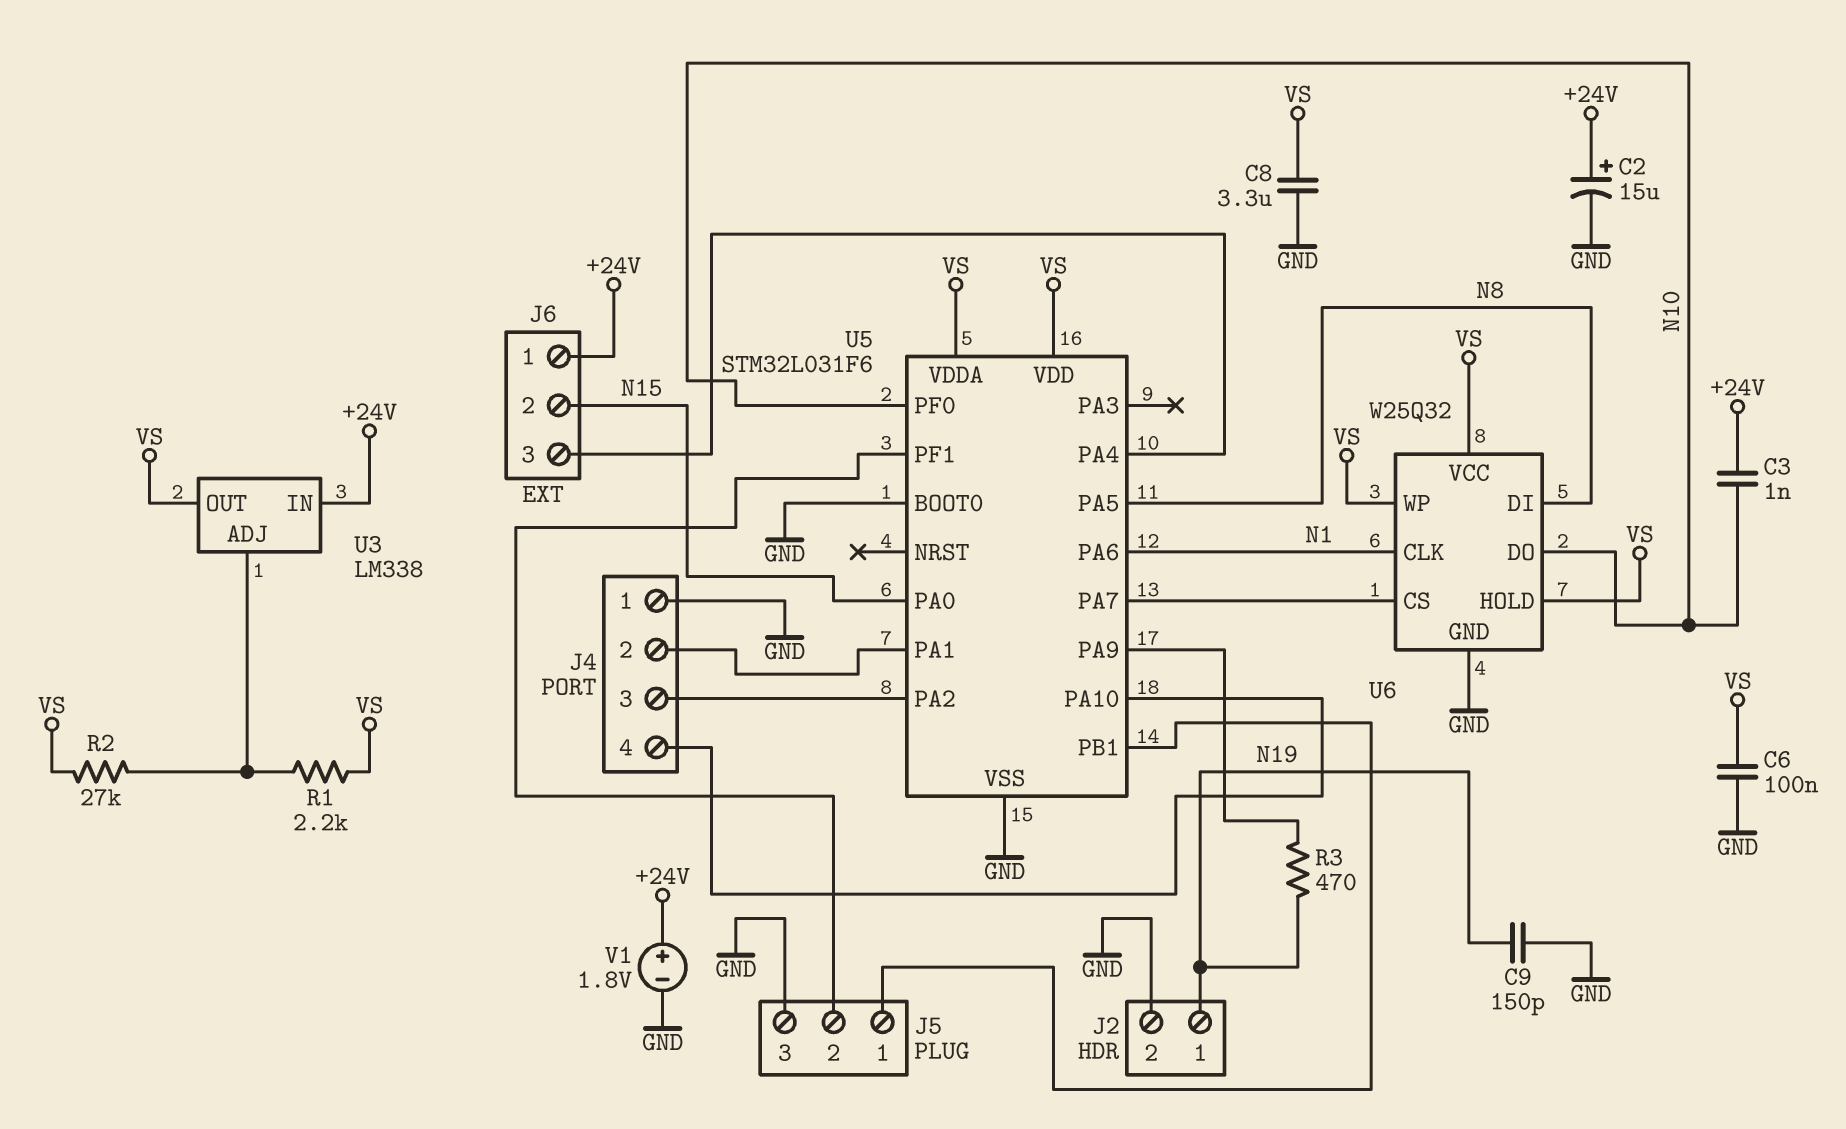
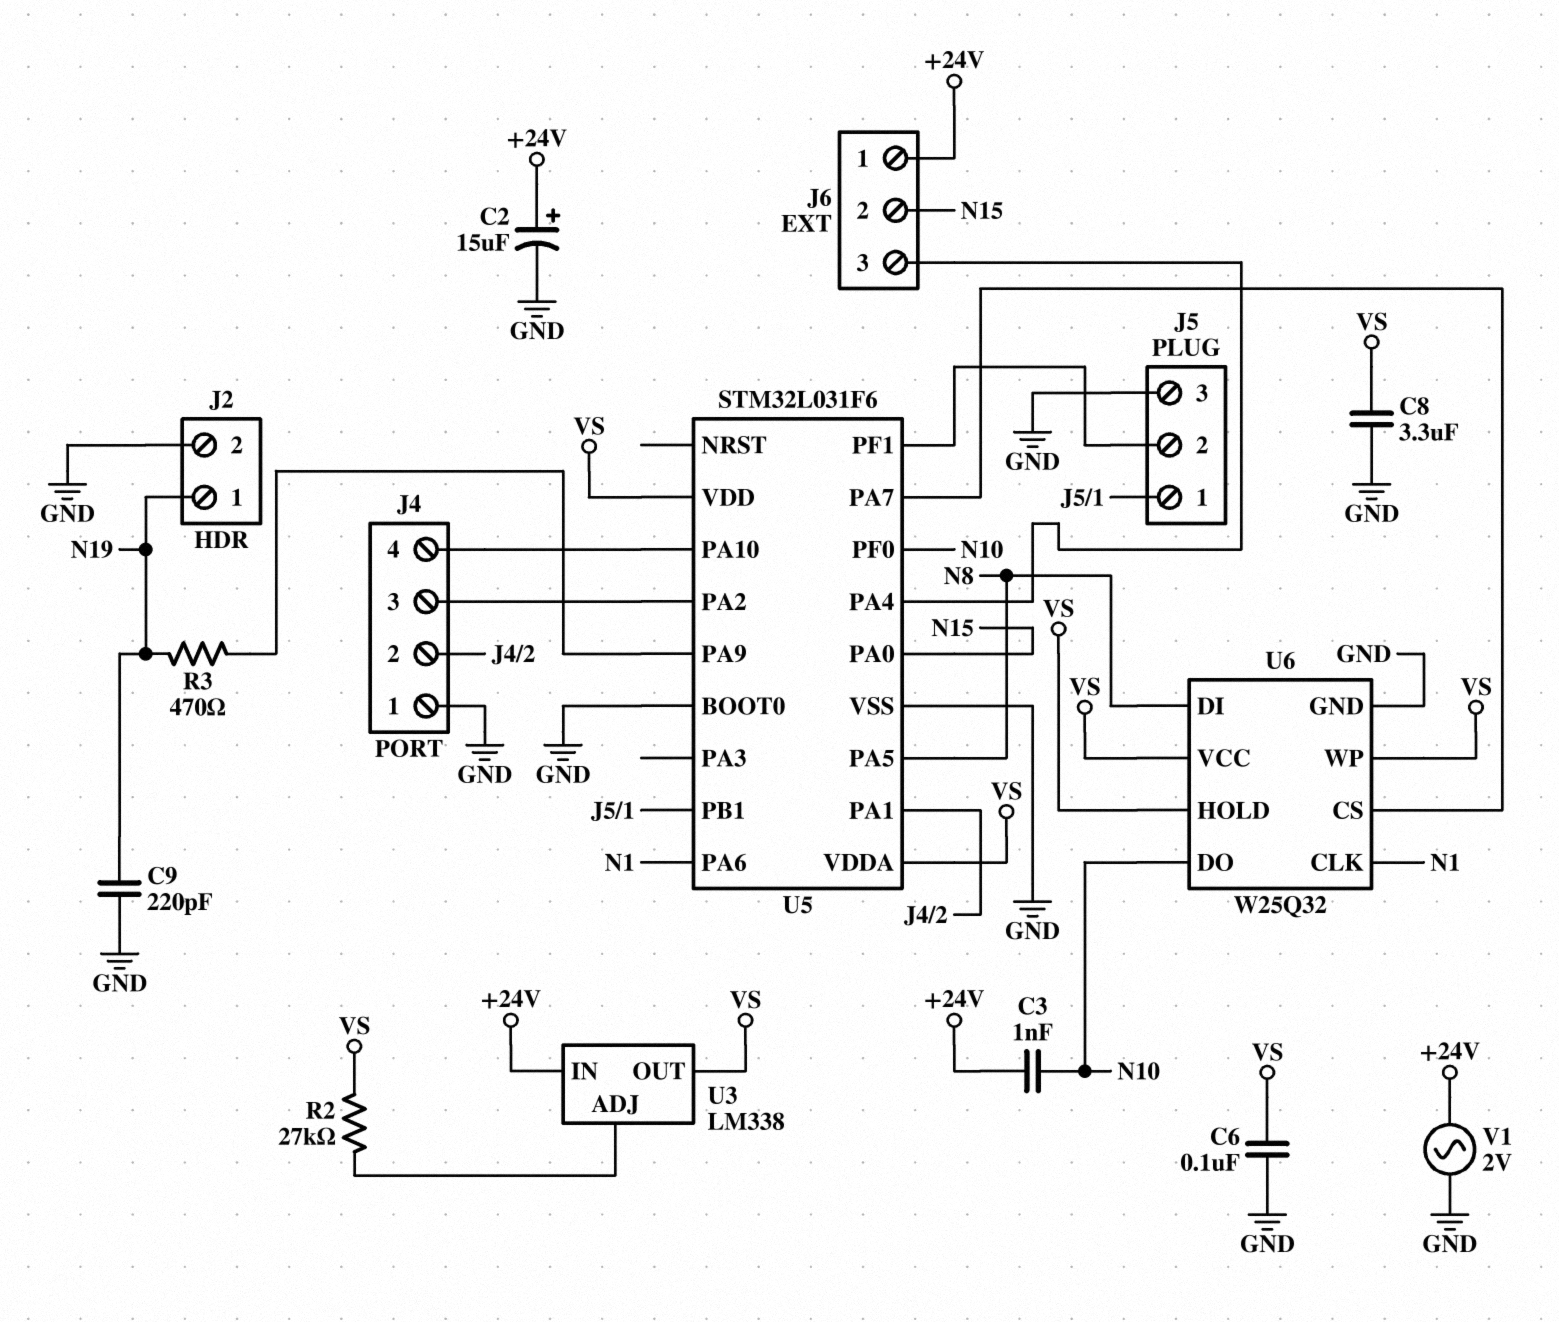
C9: 150pF (GND, N19) -> 220pF (GND, N19)
R1: 2.2k (U3/ADJ, VS) -> none
V1: 1.8V (plus +24V, minus GND) -> AC 2V (+24V, GND)

